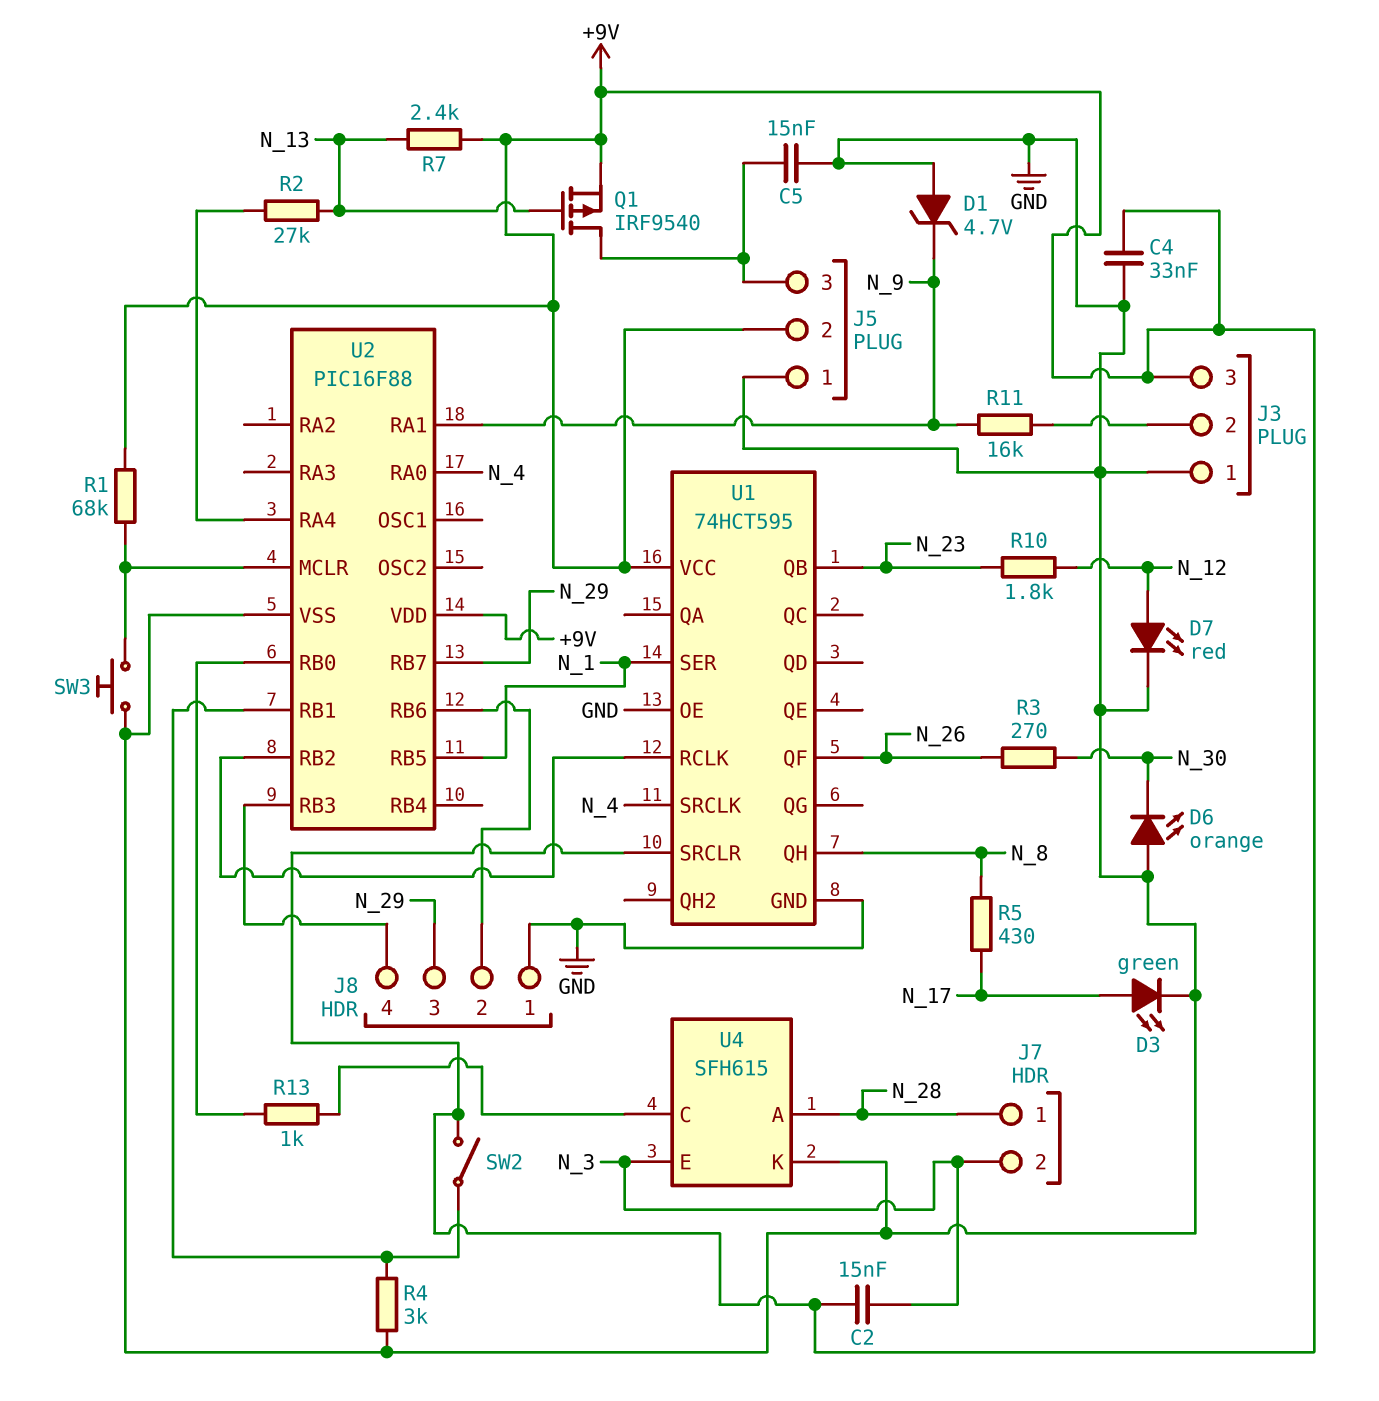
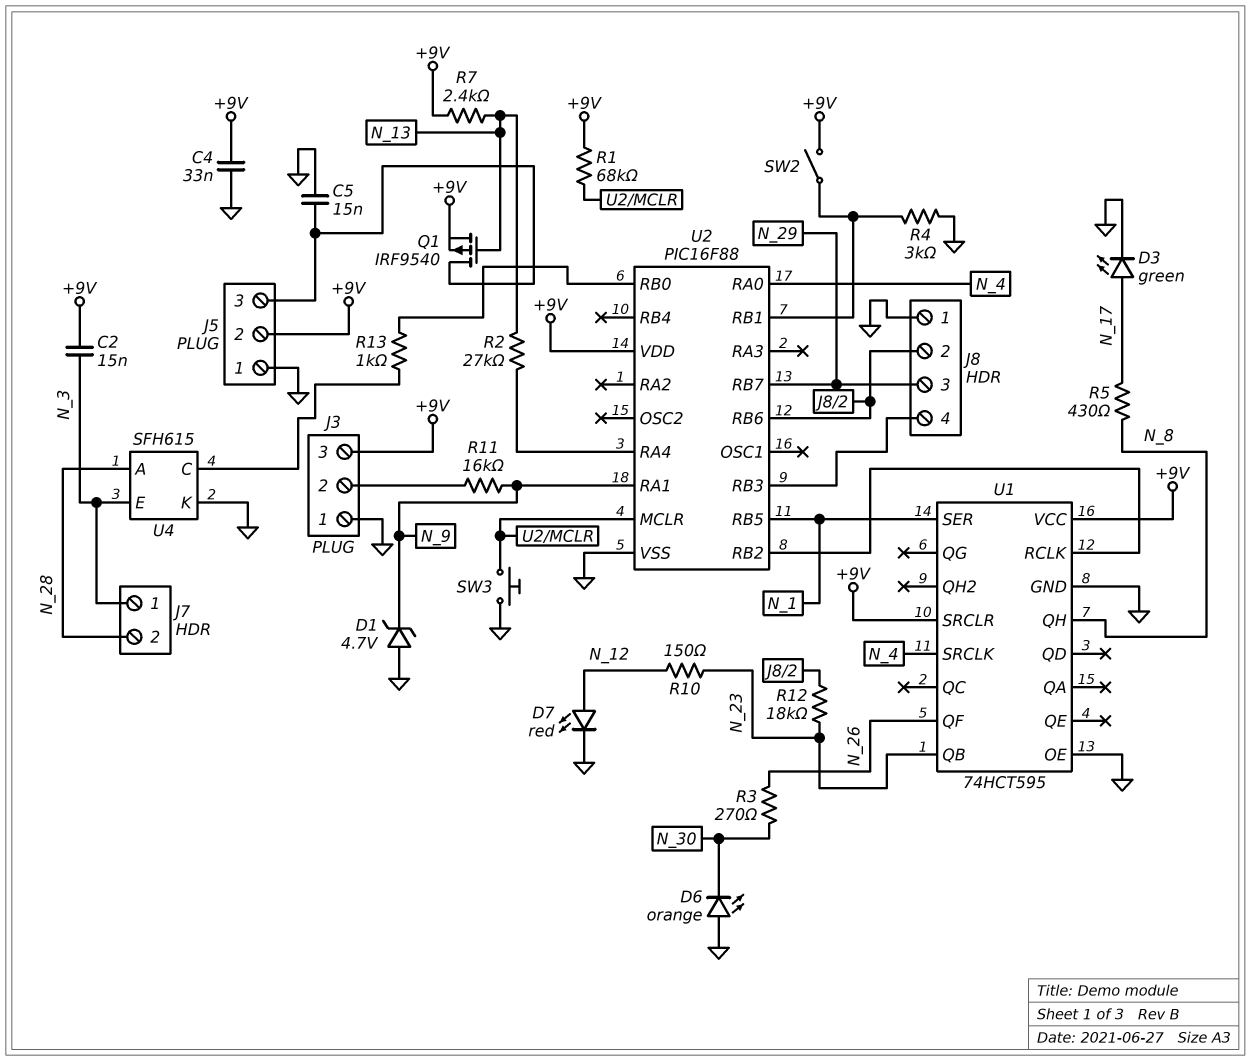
J7 pin 1: N_28 -> N_3
J7 pin 2: N_3 -> N_28
R10: 1.8k (N_12, N_23) -> 150 (N_12, N_23)
R12: none -> 18k (J8/2, N_23)

